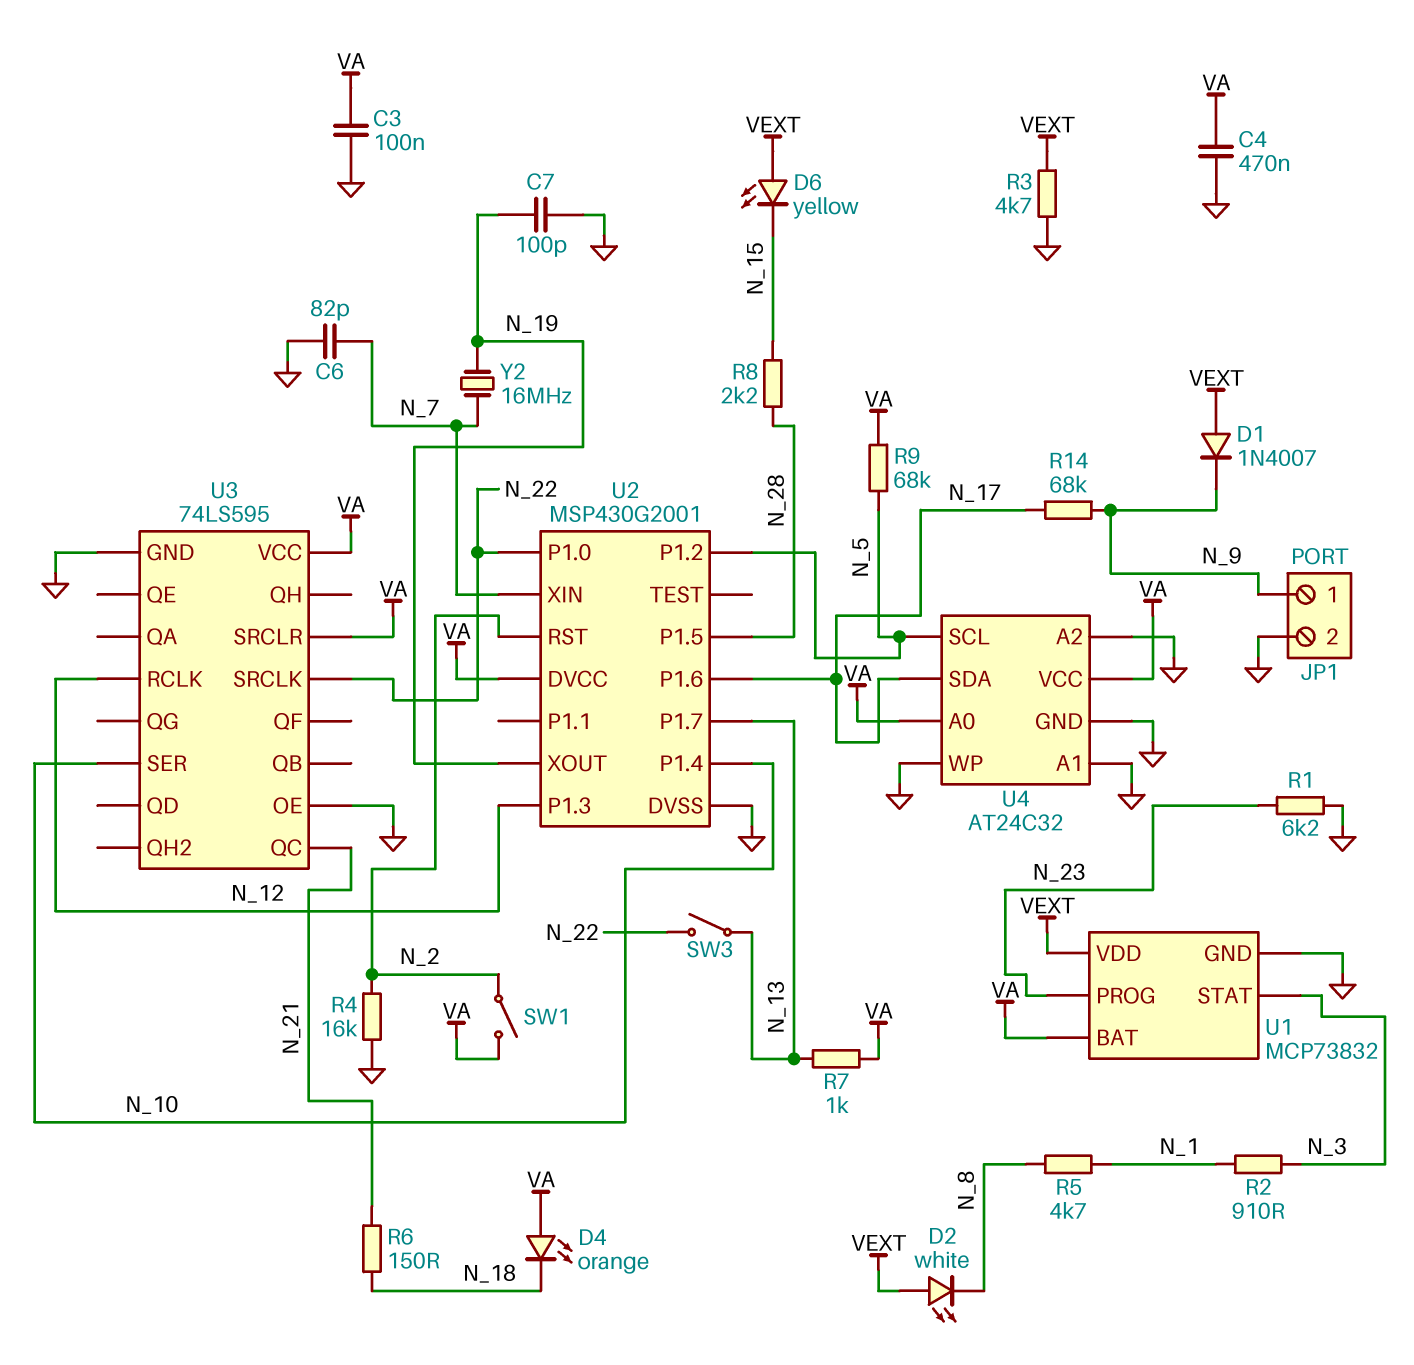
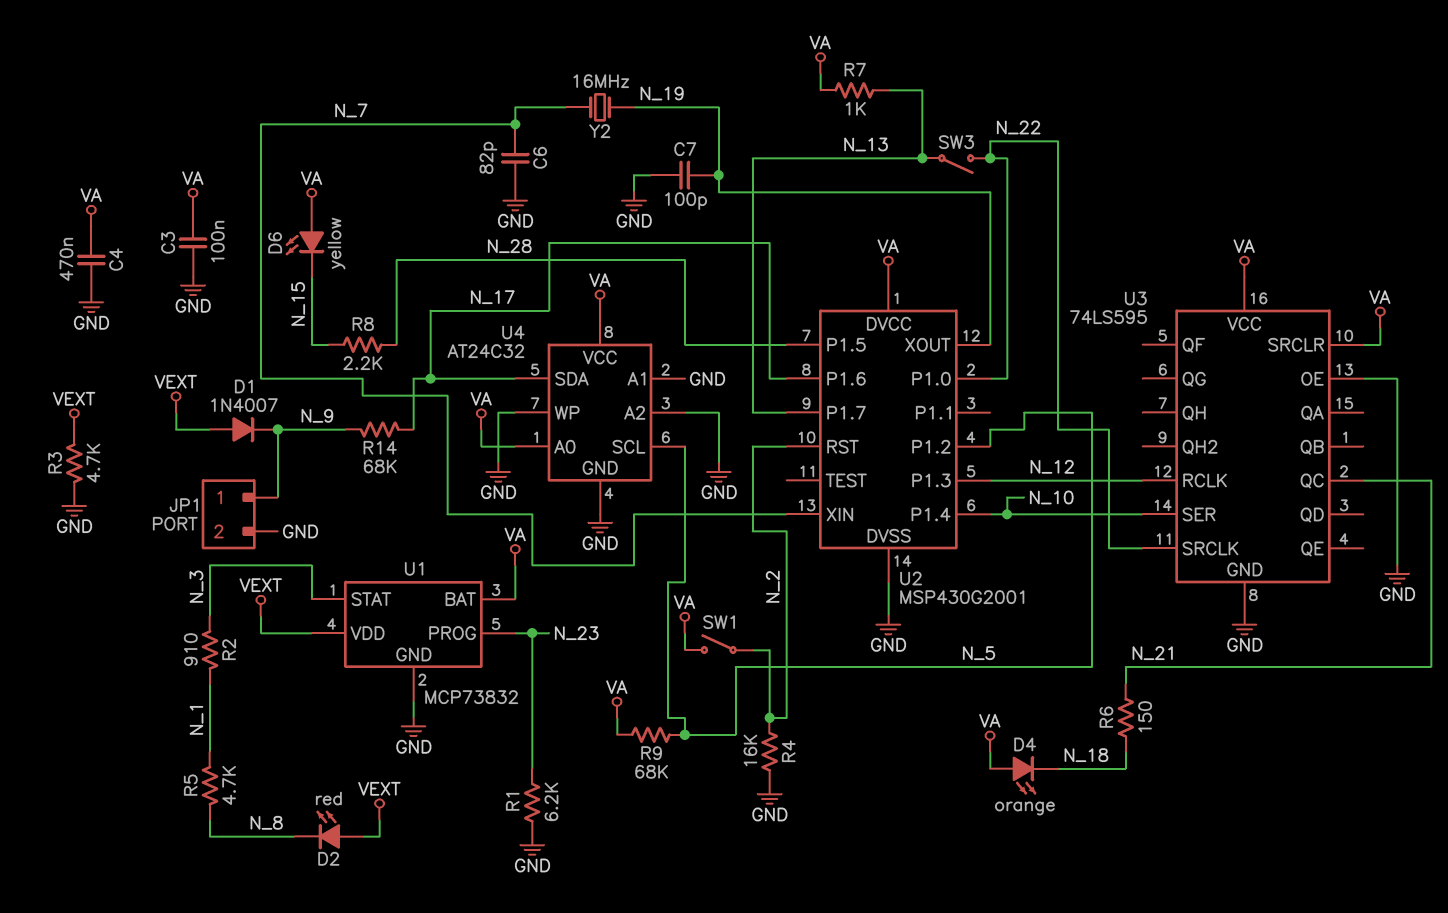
D2: LED white (A VEXT, K N_8) -> LED red (A VEXT, K N_8)
D6: LED yellow (A VEXT, K N_15) -> LED yellow (A VA, K N_15)

